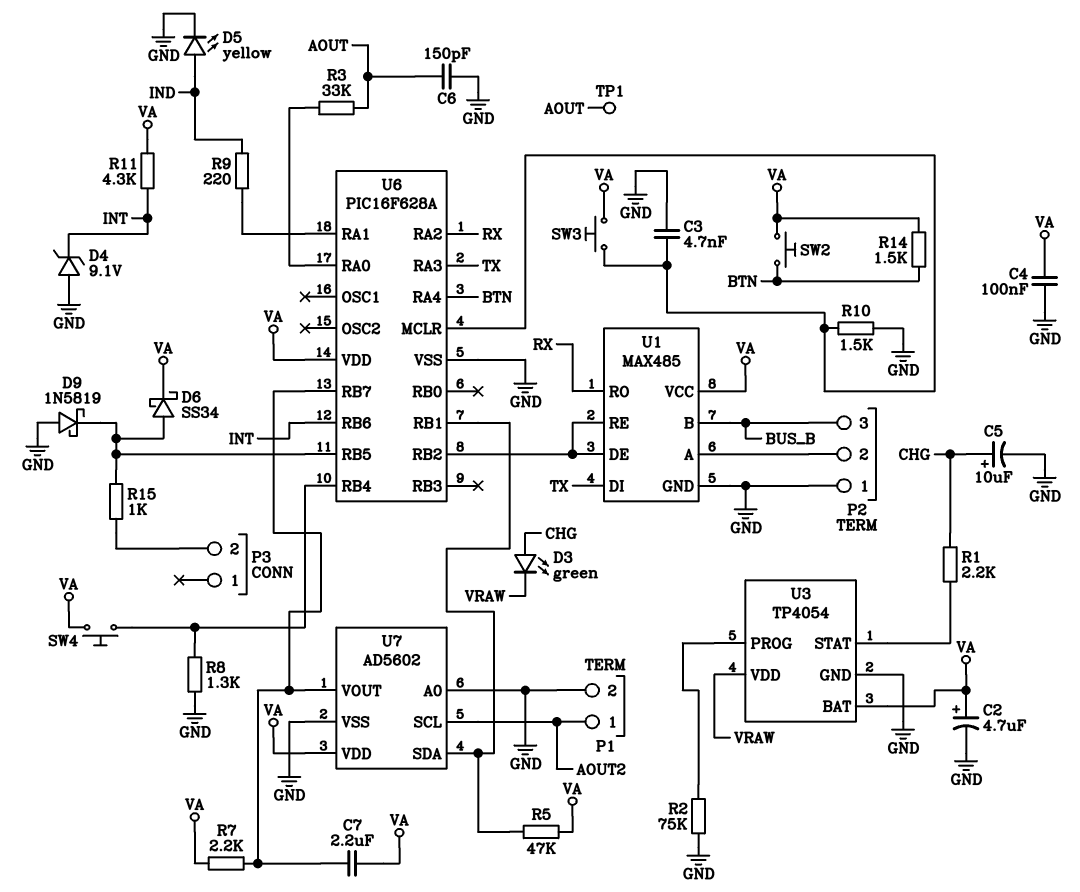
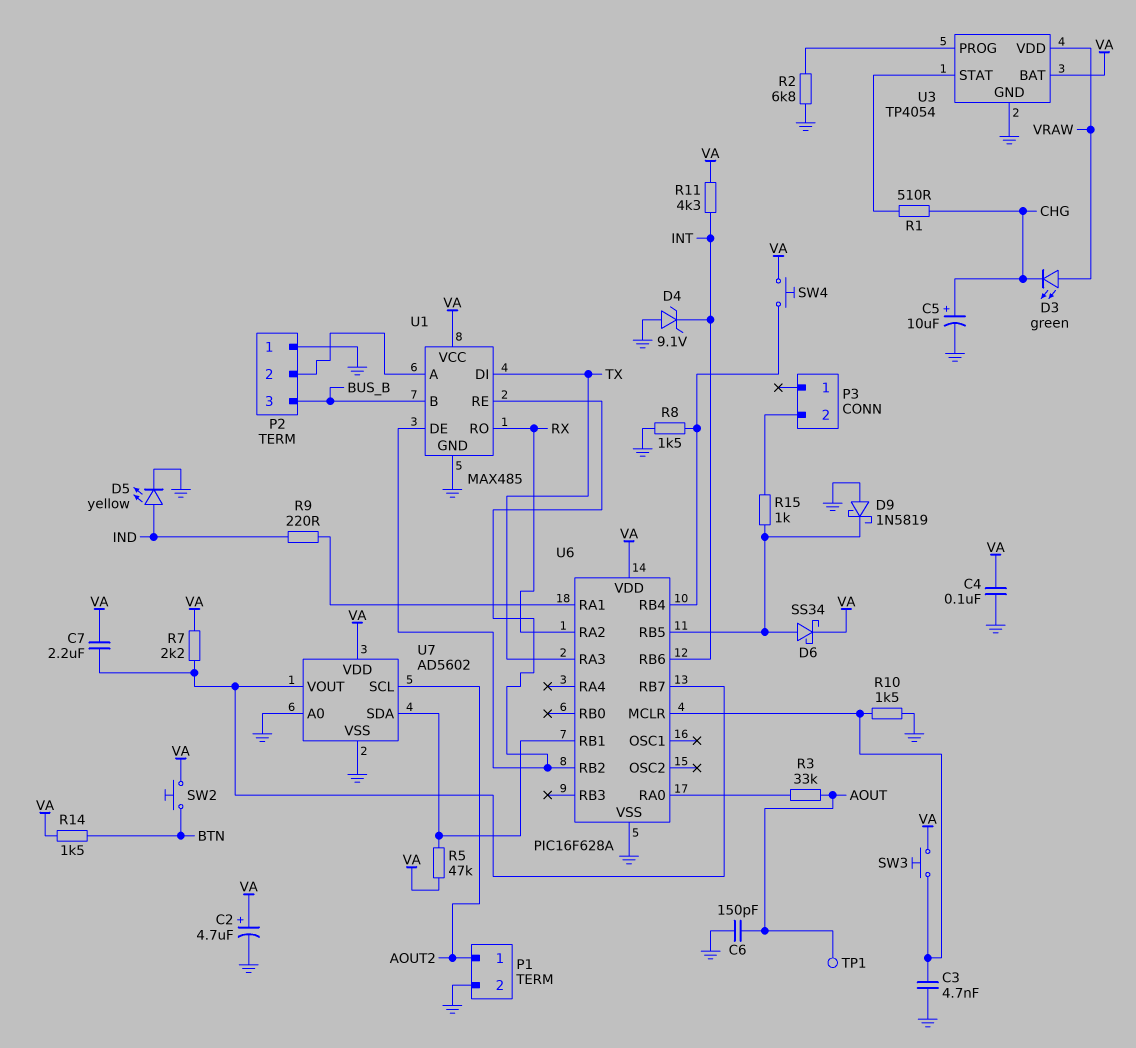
D3: LED green (A CHG, K VRAW) -> LED green (A VRAW, K CHG)
R1: 2.2k (CHG, U3/STAT) -> 510 (CHG, U3/STAT)
R2: 75k (GND, U3/PROG) -> 6.8k (GND, U3/PROG)
R8: 1.3k (GND, U6/RB4) -> 1.5k (GND, U6/RB4)
U6 pin RA4: BTN -> none

